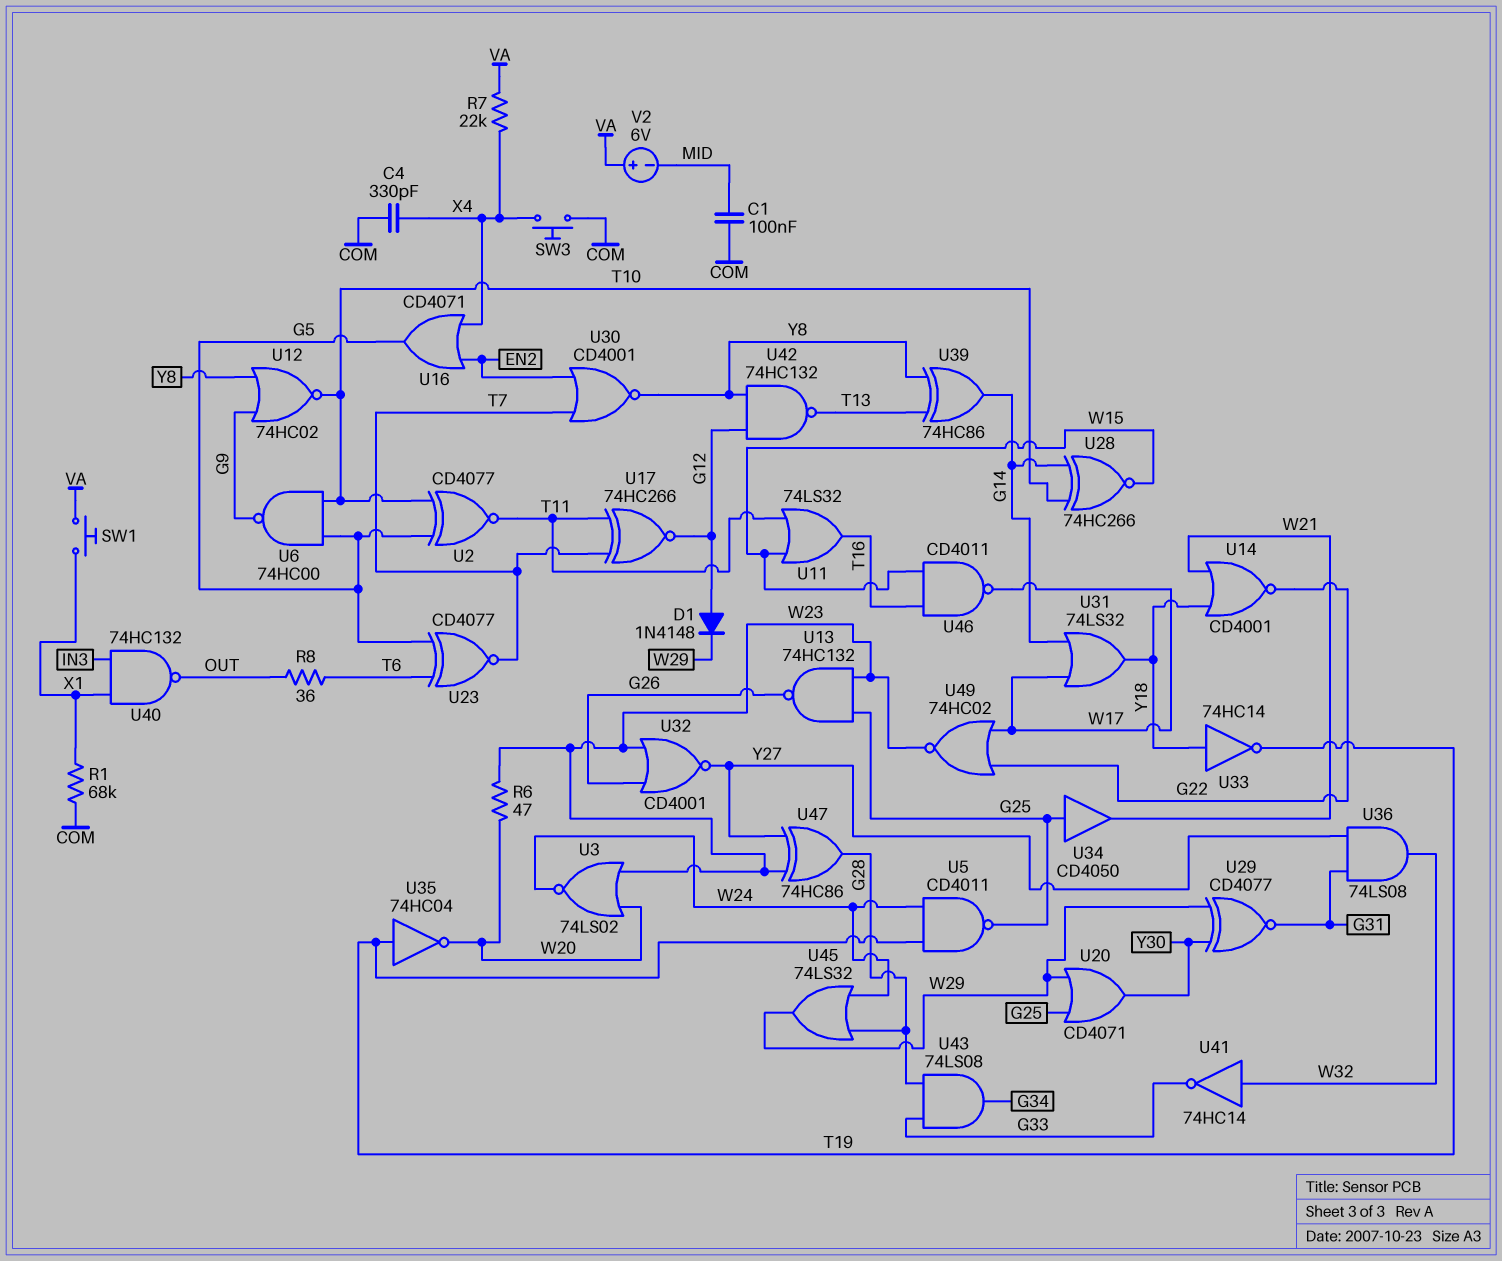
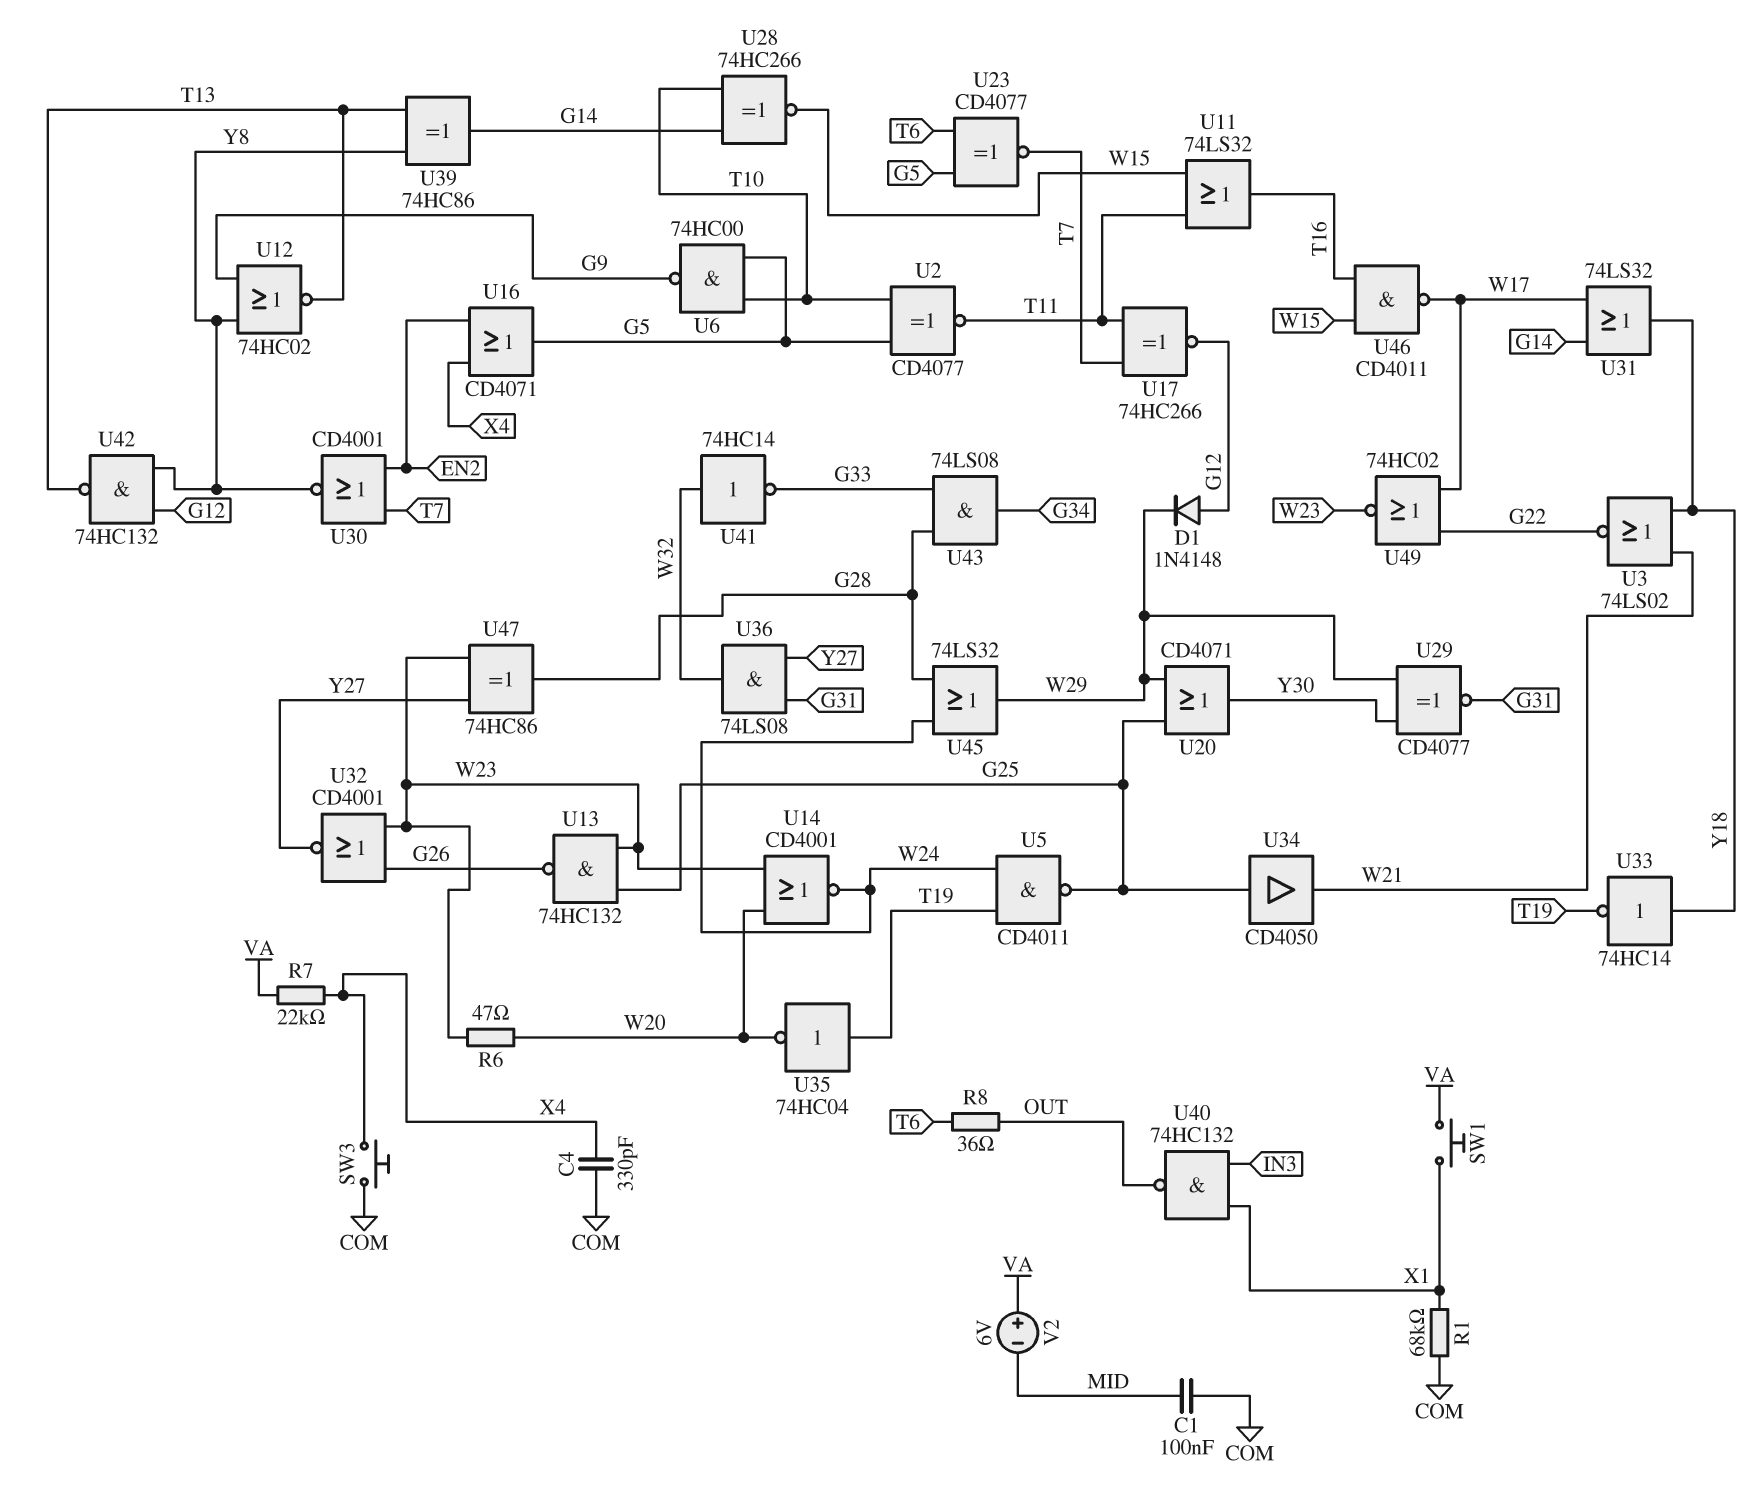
U3: NOR 74LS02 (in W20, in W23, out W24) -> NOR 74LS02 (in W21, in Y18, out G22)
U12: NOR 74HC02 (in G9, in Y8, out T10) -> NOR 74HC02 (in G9, in Y8, out T13)
U14: NOR CD4001 (in W21, in Y18, out G22) -> NOR CD4001 (in W20, in W23, out W24)

